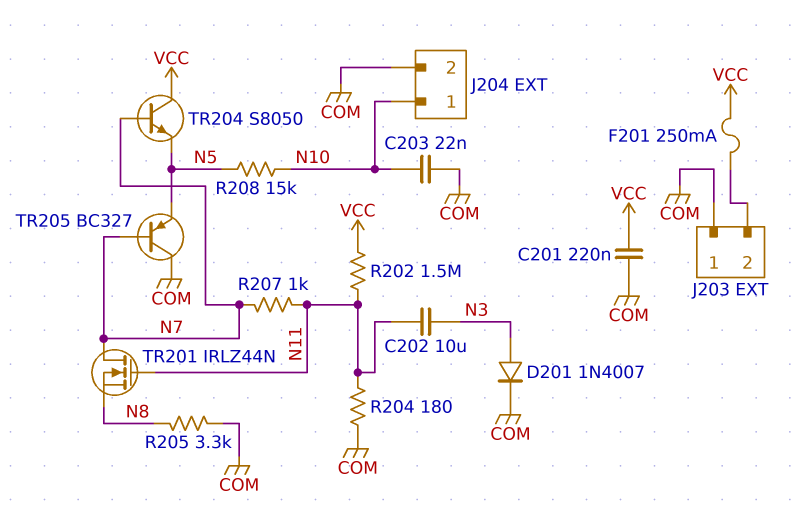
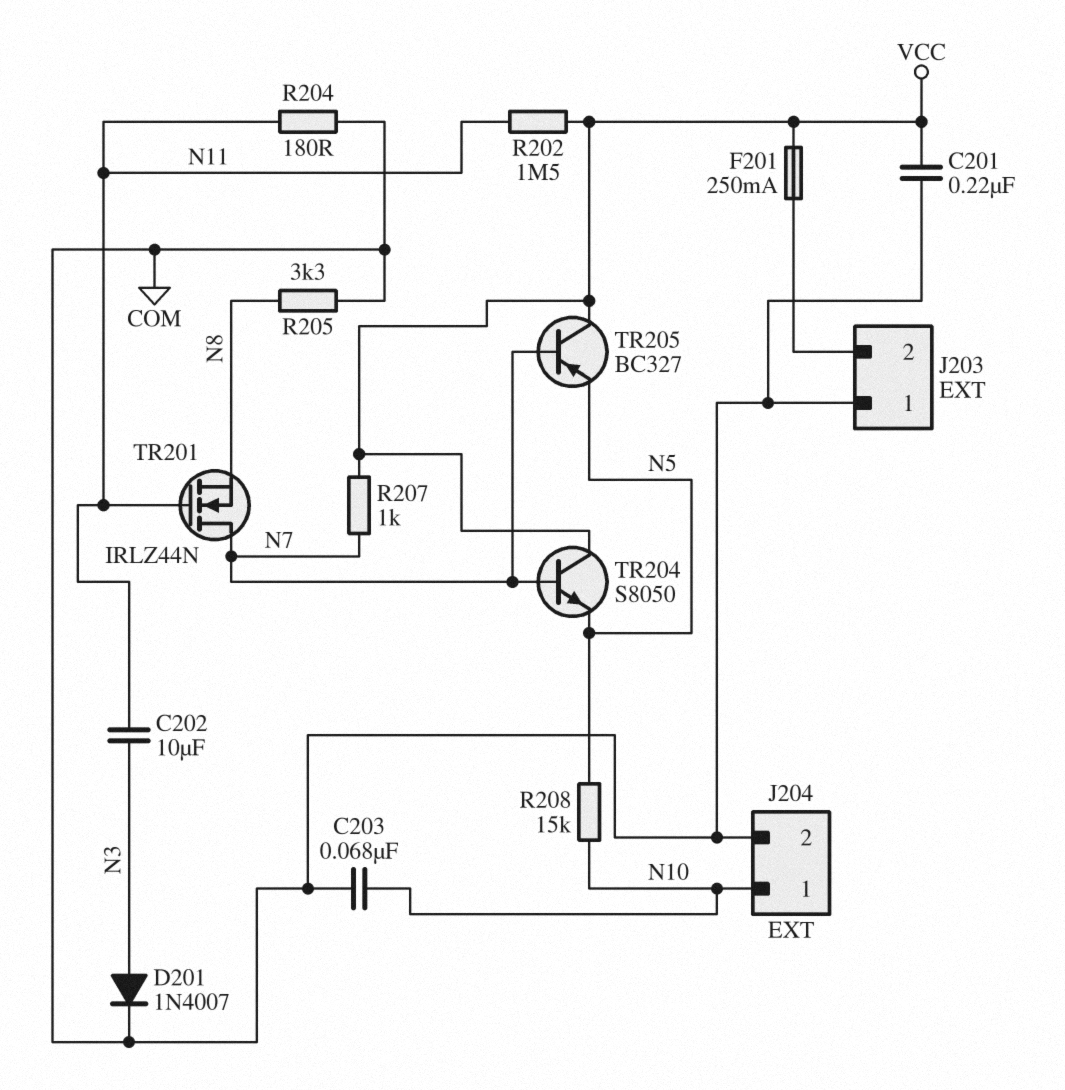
C203: 22nF (COM, N10) -> 68nF (COM, N10)
R207: 1k (N7, N11) -> 1k (N7, VCC)
TR205: PNP BC327 (B N7, C COM, E N5) -> PNP BC327 (B N7, C VCC, E N5)

